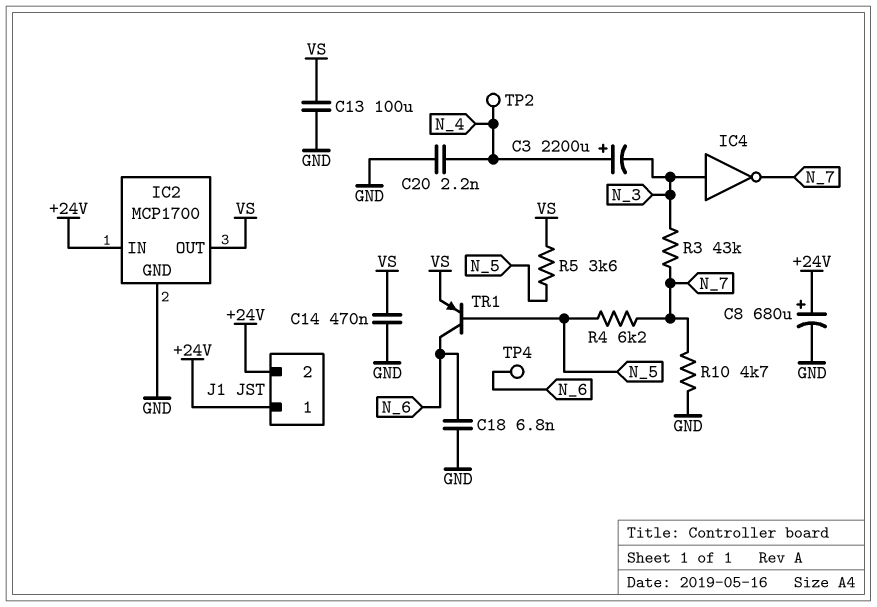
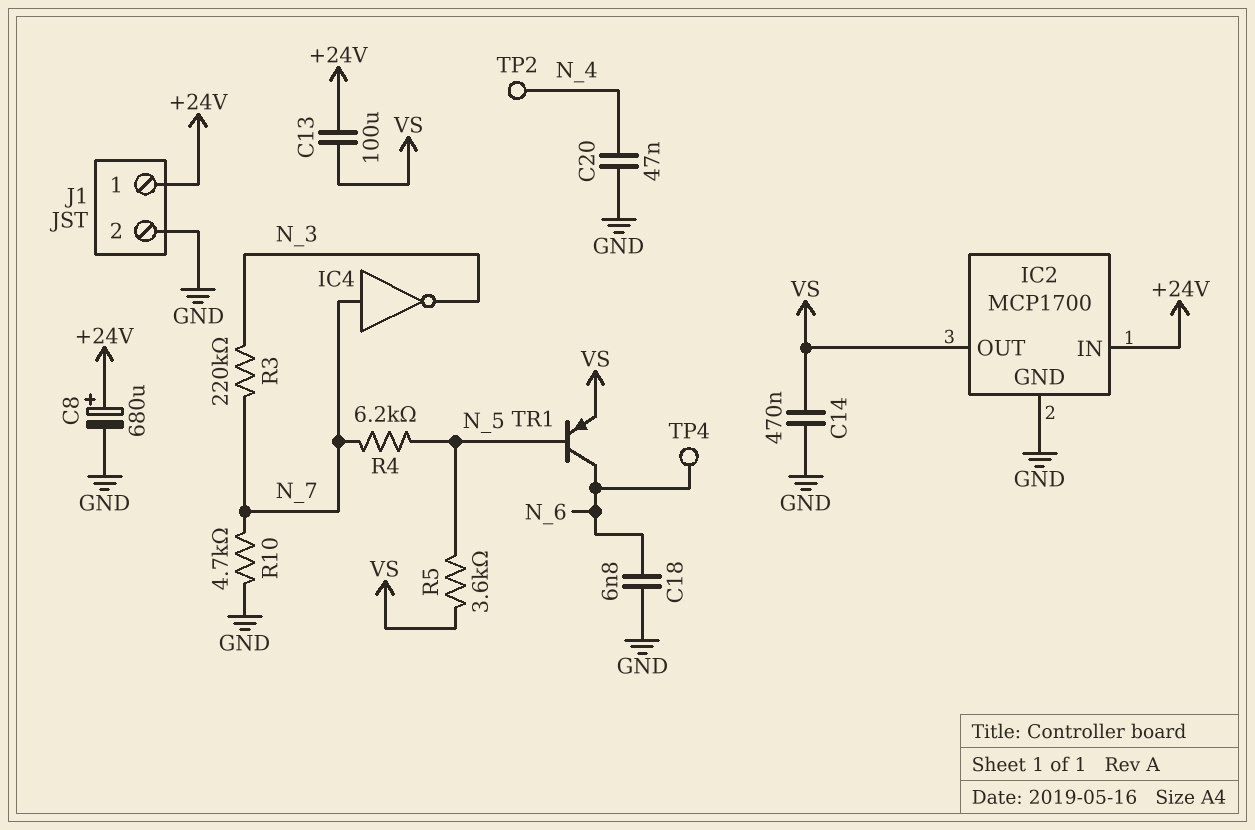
C3: 2200uF (plus N_4, minus N_3) -> none
C13: 100uF (GND, VS) -> 100uF (+24V, VS)
C20: 2.2nF (GND, N_4) -> 47nF (GND, N_4)
IC4: NOT (in N_3, out N_7) -> NOT (in N_7, out N_3)
J1 pin 2: +24V -> GND
R3: 43k (N_3, N_7) -> 220k (N_3, N_7)

